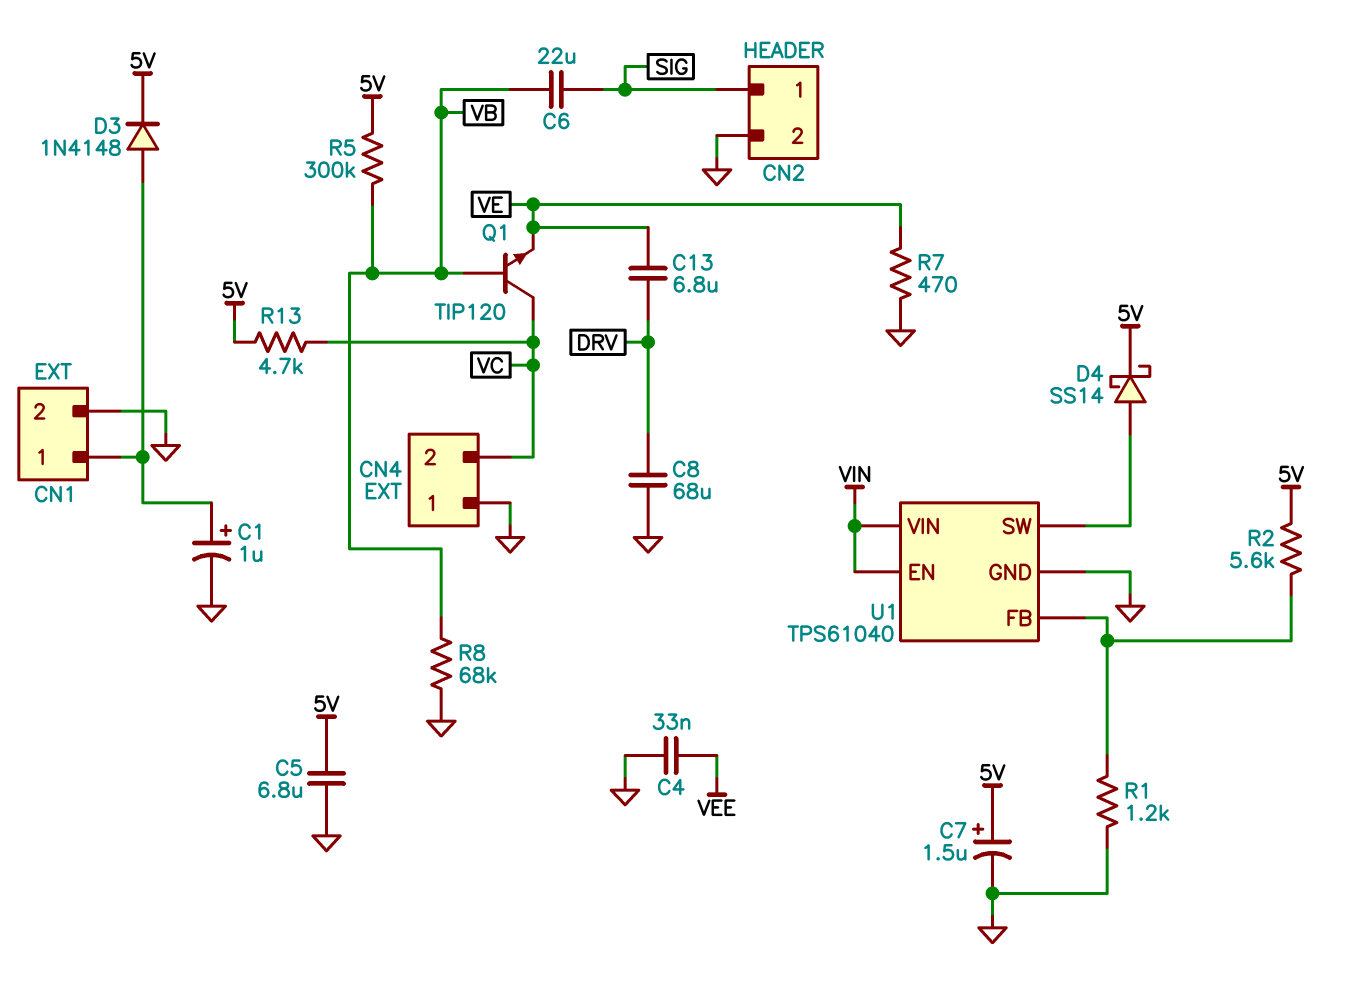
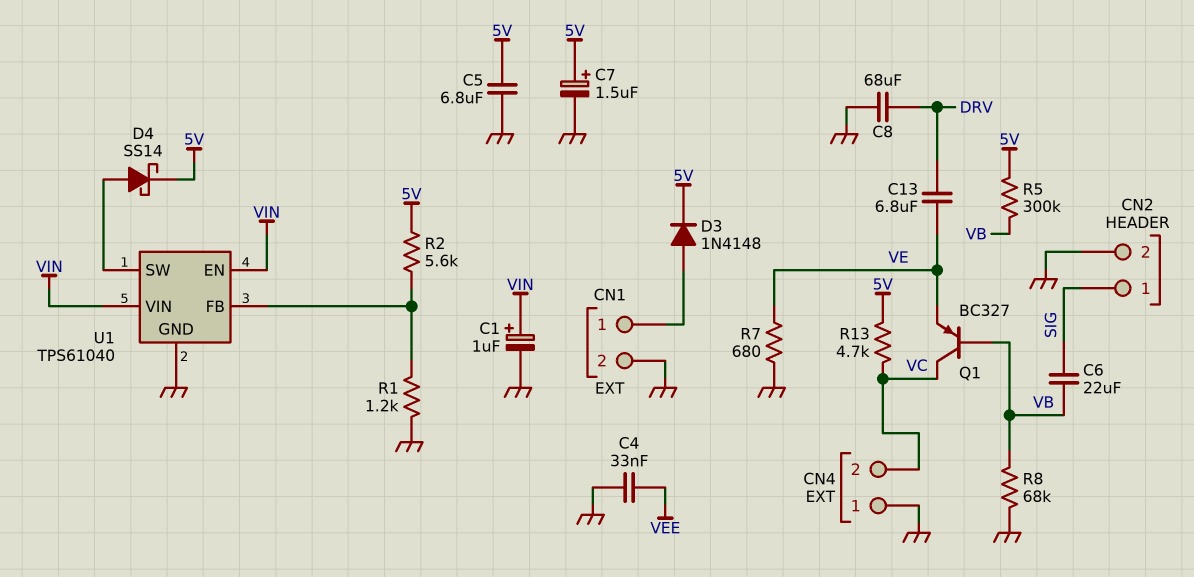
C1: 1uF (plus CN1/1, minus GND) -> 1uF (plus VIN, minus GND)
Q1: NPN TIP120 (B VB, C VC, E VE) -> PNP BC327 (B VB, C VC, E VE)
R7: 470 (GND, VE) -> 680 (GND, VE)

